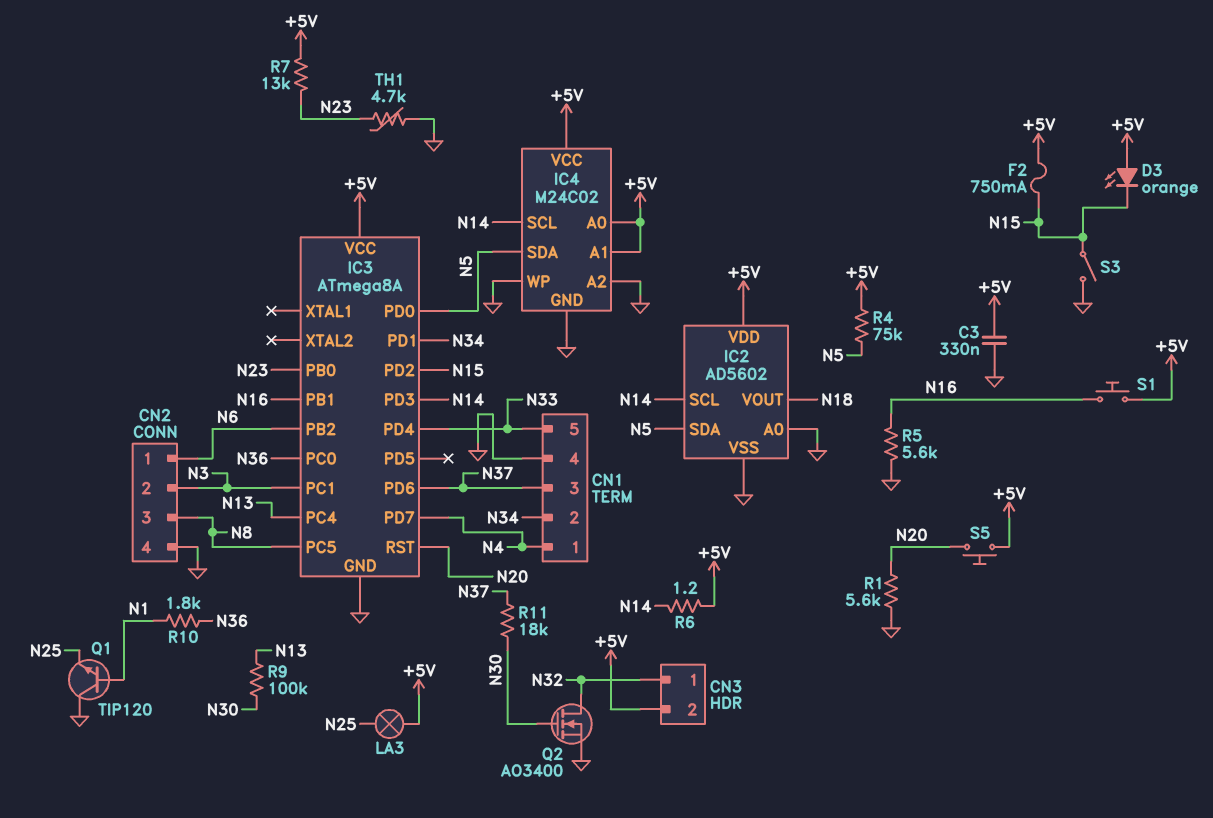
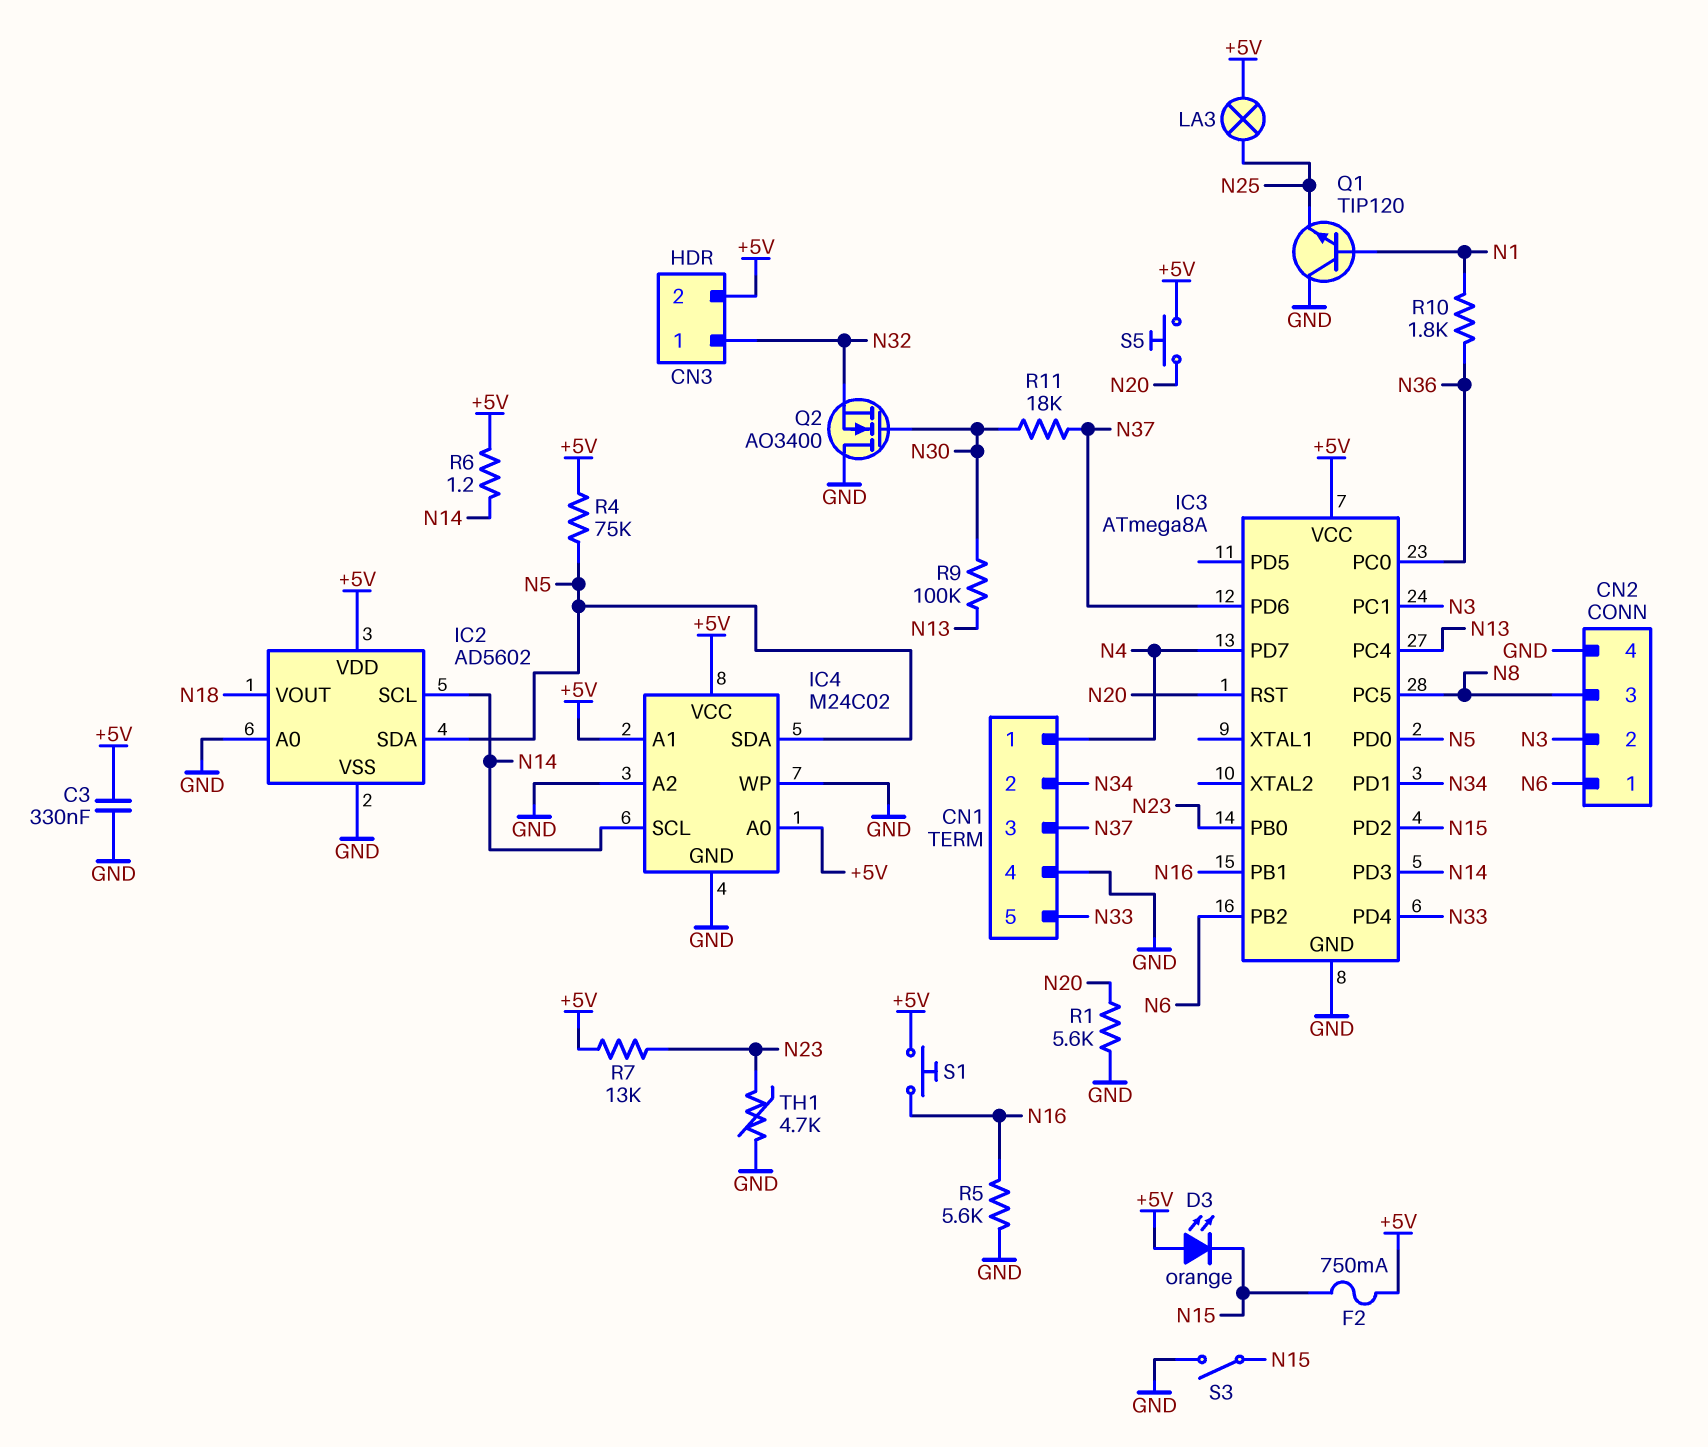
Q2: NMOS AO3400 (G N30, D N32, S GND) -> NMOS AO3400 (G N30, D GND, S N32)

